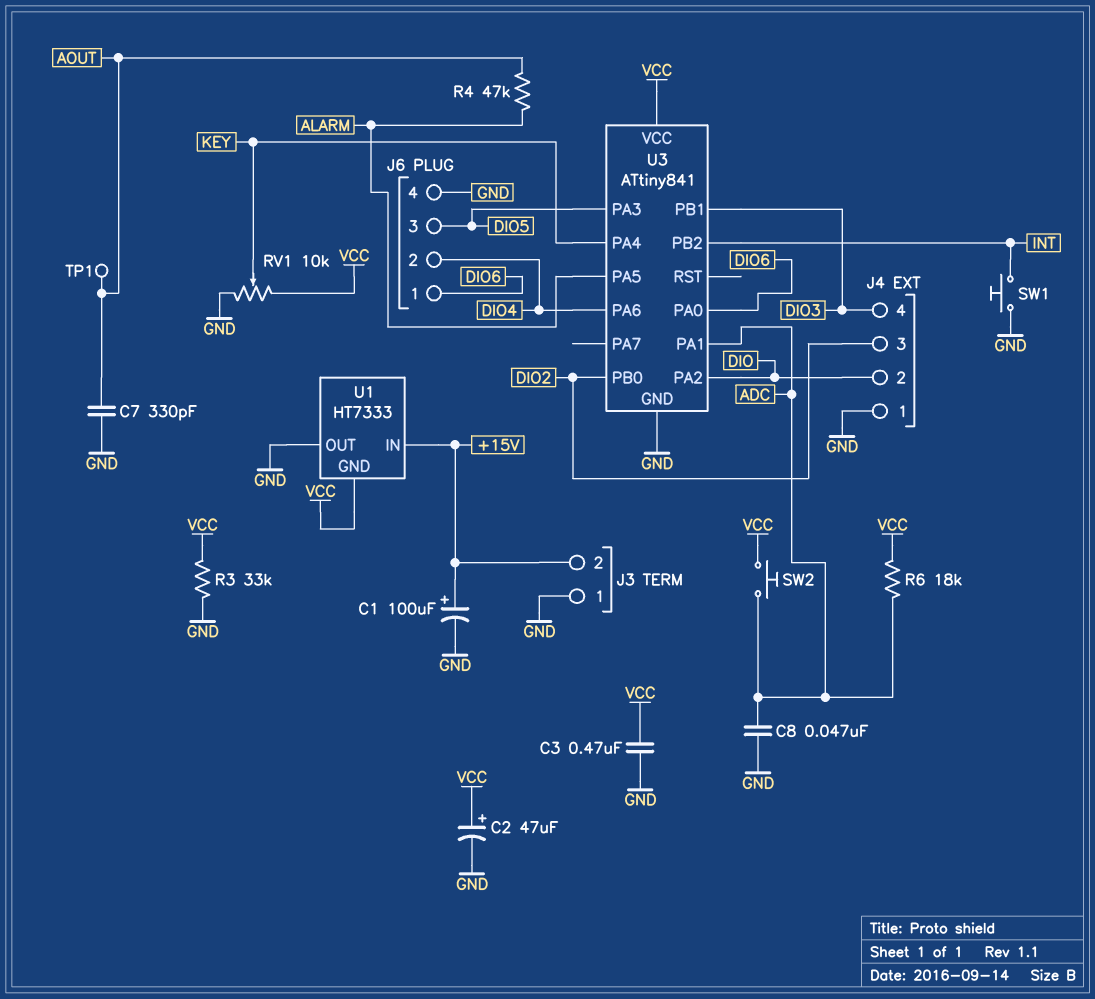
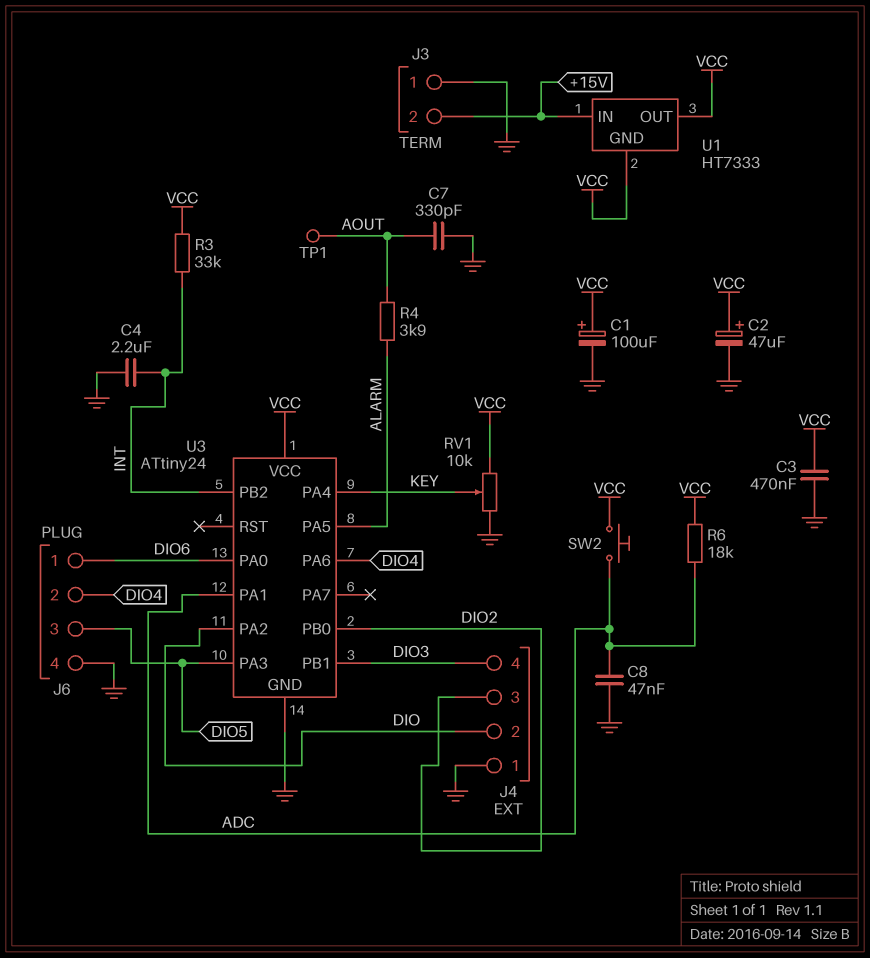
C1: 100uF (plus +15V, minus GND) -> 100uF (plus VCC, minus GND)
C4: none -> 2.2uF (GND, INT)
R3: 33k (GND, VCC) -> 33k (INT, VCC)
R4: 47k (ALARM, AOUT) -> 3.9k (ALARM, AOUT)
SW1: button (GND, INT) -> none
U1 pin OUT: GND -> VCC
U3: ATtiny841 -> ATtiny24

